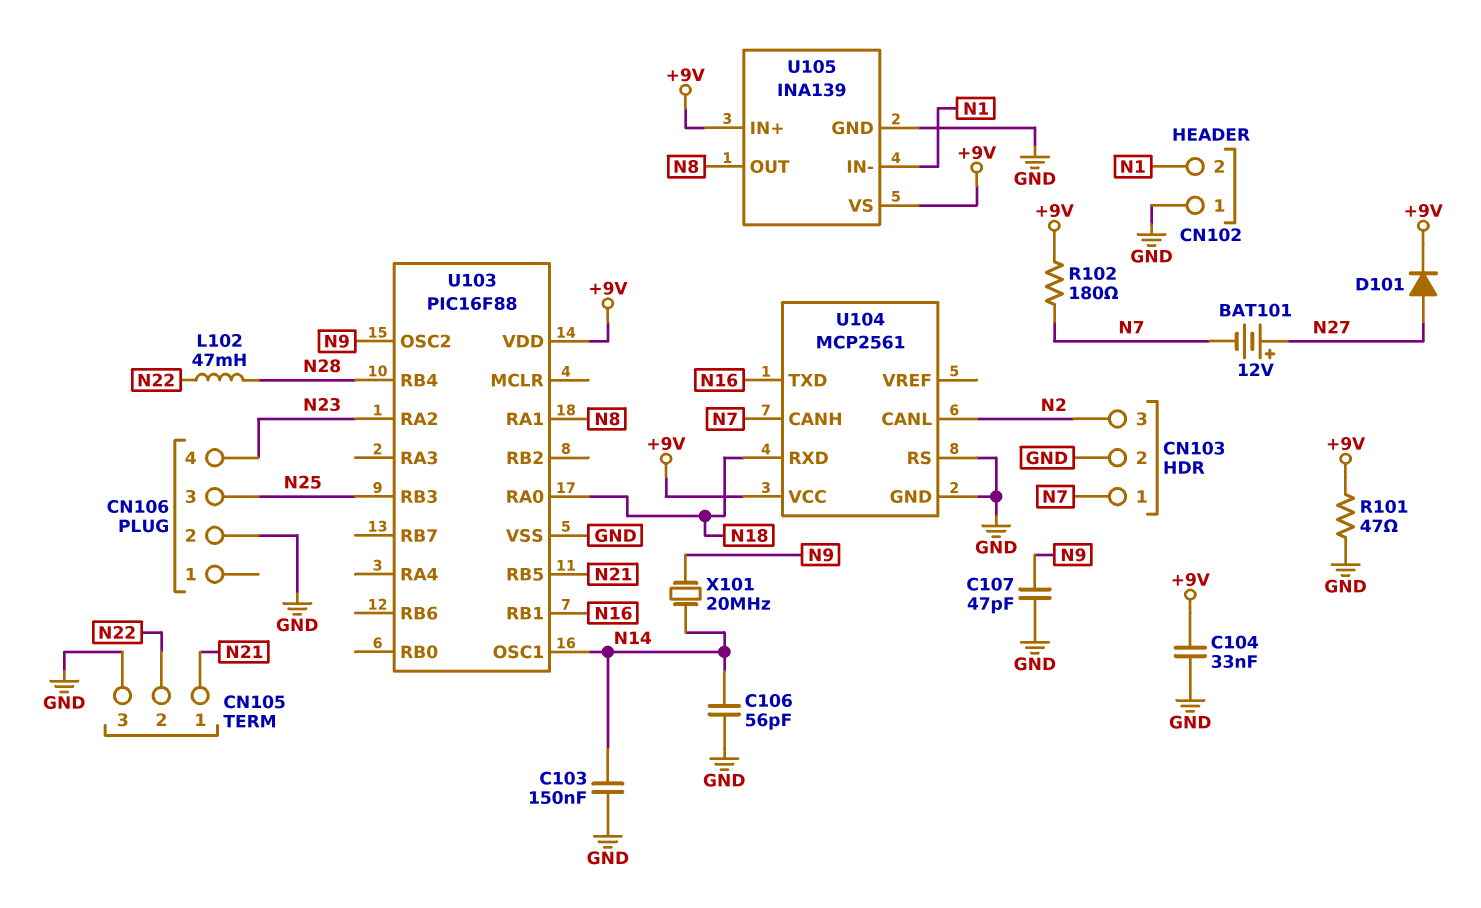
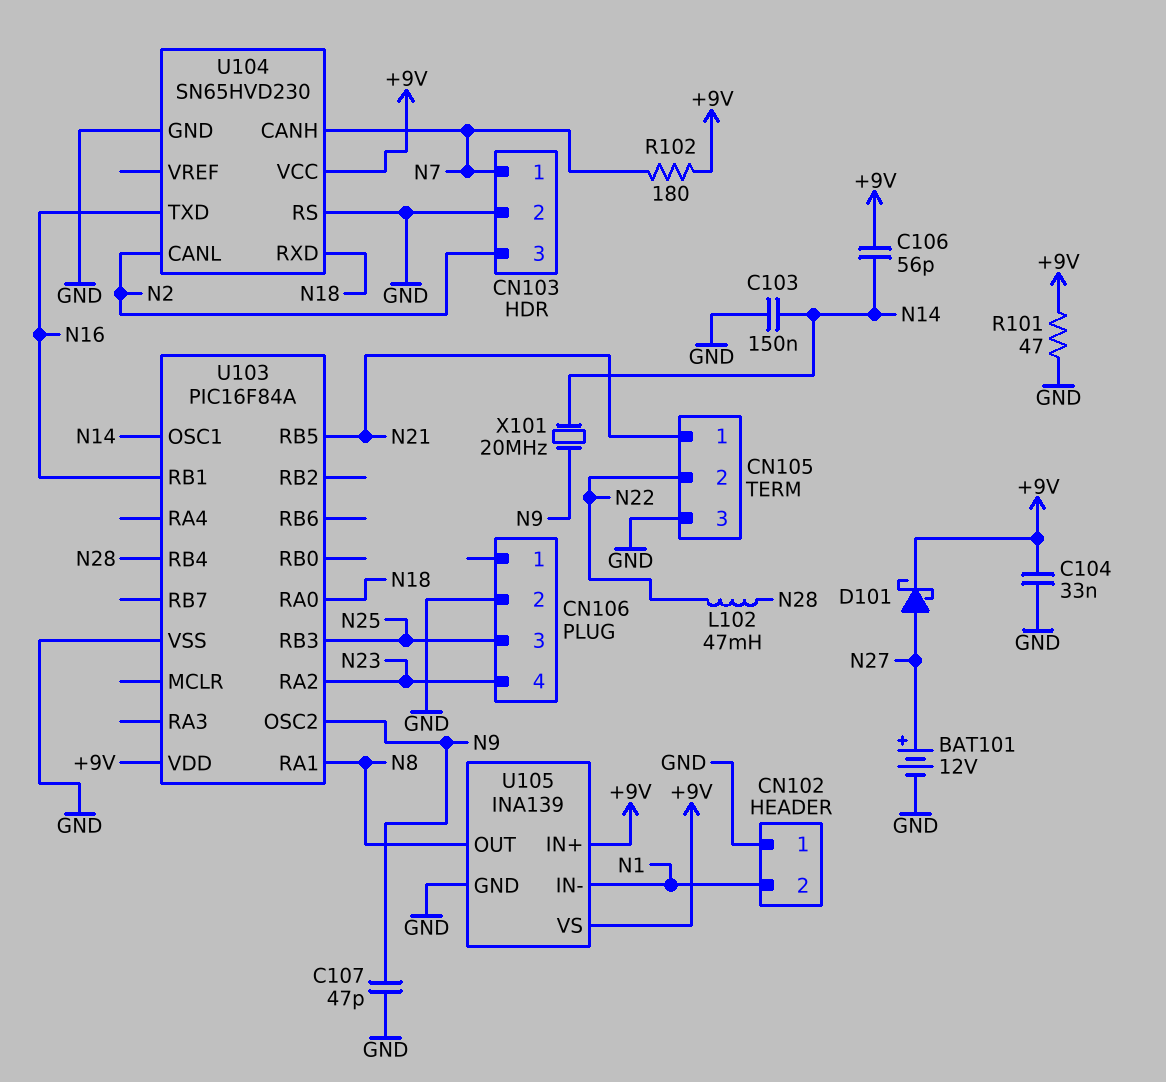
BAT101: 12V (plus N27, minus N7) -> 12V (plus N27, minus GND)
C106: 56pF (GND, N14) -> 56pF (+9V, N14)
D101: diode (A N27, K +9V) -> schottky (A N27, K +9V)
U103: PIC16F88 -> PIC16F84A
U104: MCP2561 -> SN65HVD230

